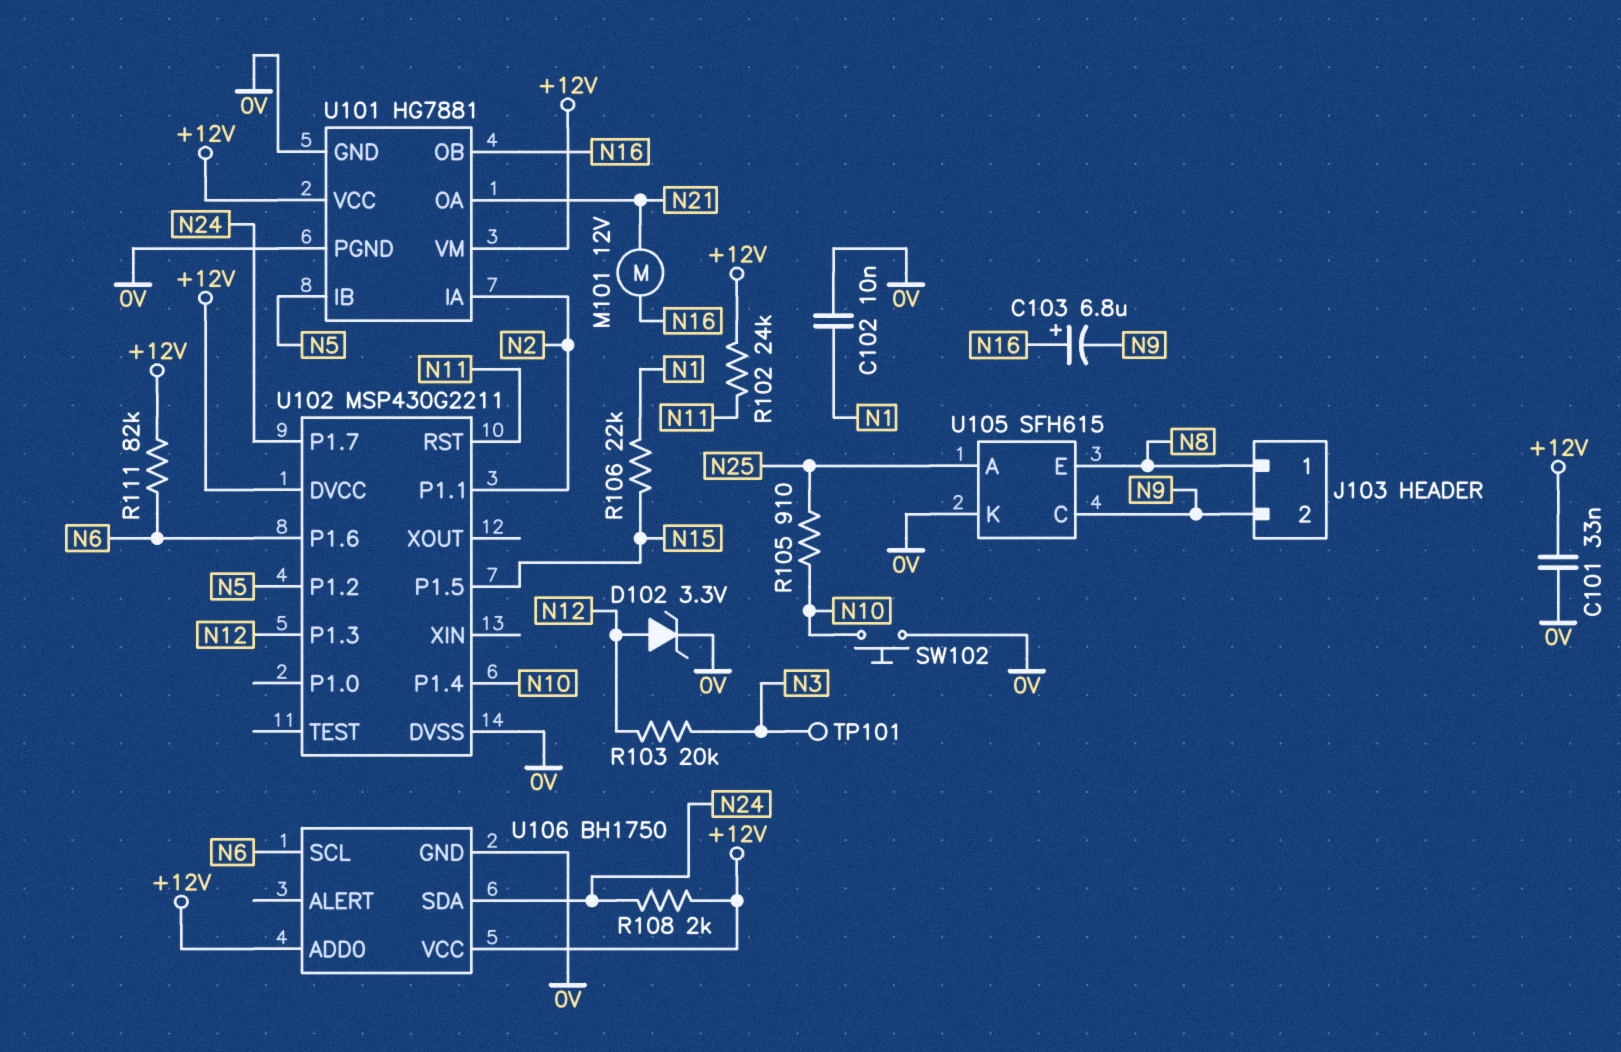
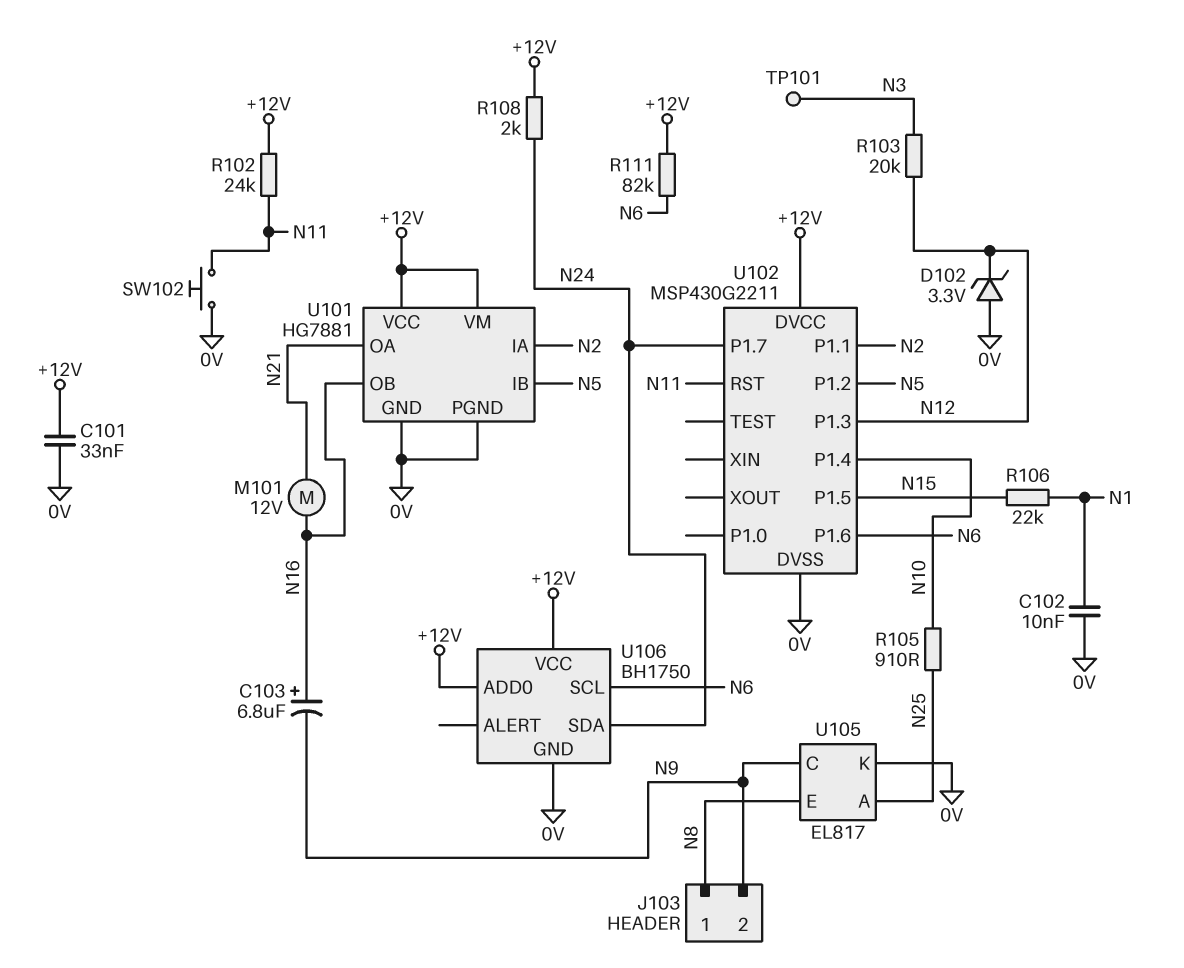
D102: zener 3.3V (A N12, K 0V) -> zener 3.3V (A 0V, K N12)
SW102: button (0V, N10) -> button (0V, N11)
U105: SFH615 -> EL817

